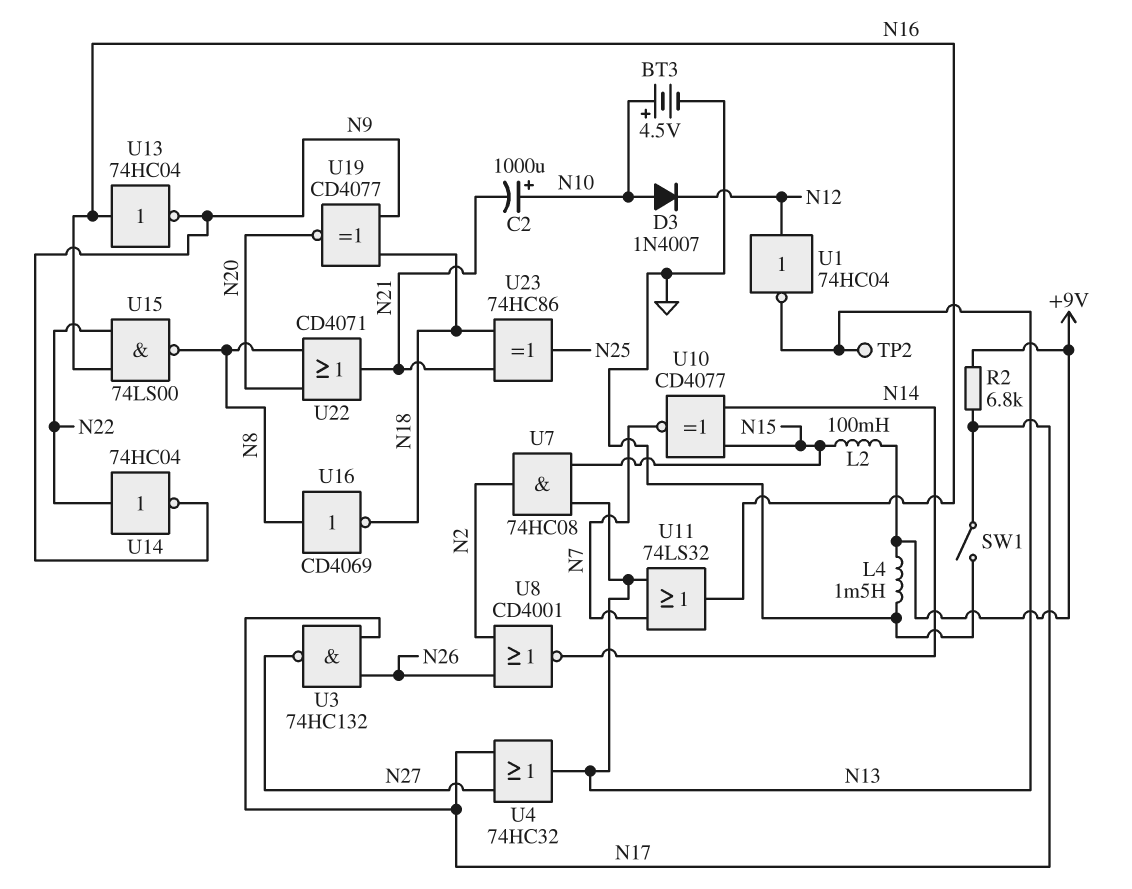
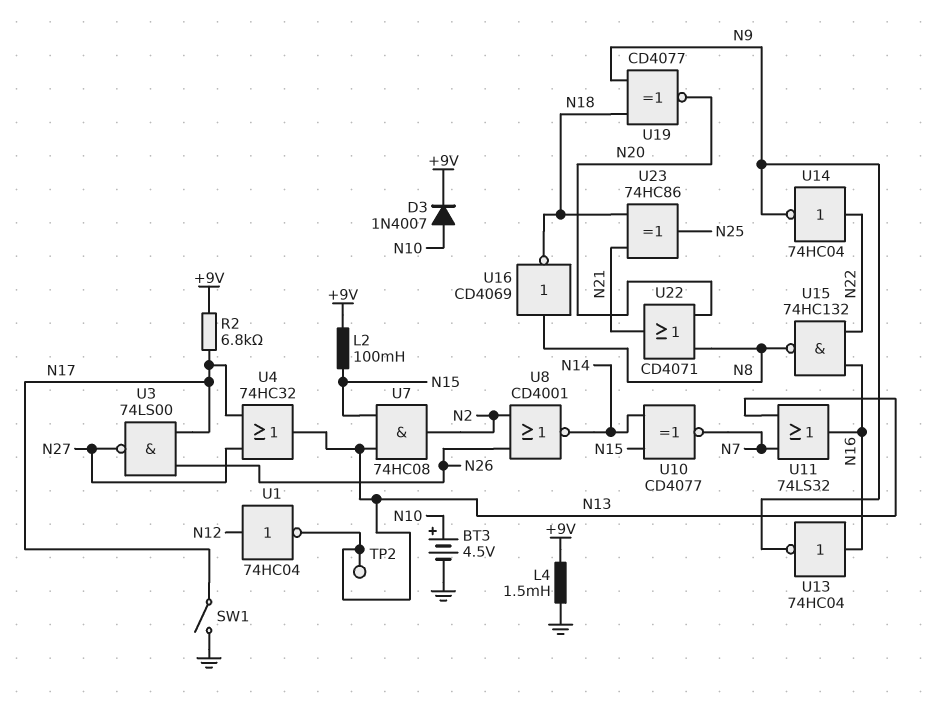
C2: 1000uF (plus N10, minus N21) -> none
D3: diode 1N4007 (A N10, K N12) -> diode 1N4007 (A N10, K +9V)
U3: NAND 74HC132 (in N17, in N26, out N27) -> NAND 74LS00 (in N17, in N26, out N27)
U15: NAND 74LS00 (in N16, in N22, out N8) -> NAND 74HC132 (in N16, in N22, out N8)

